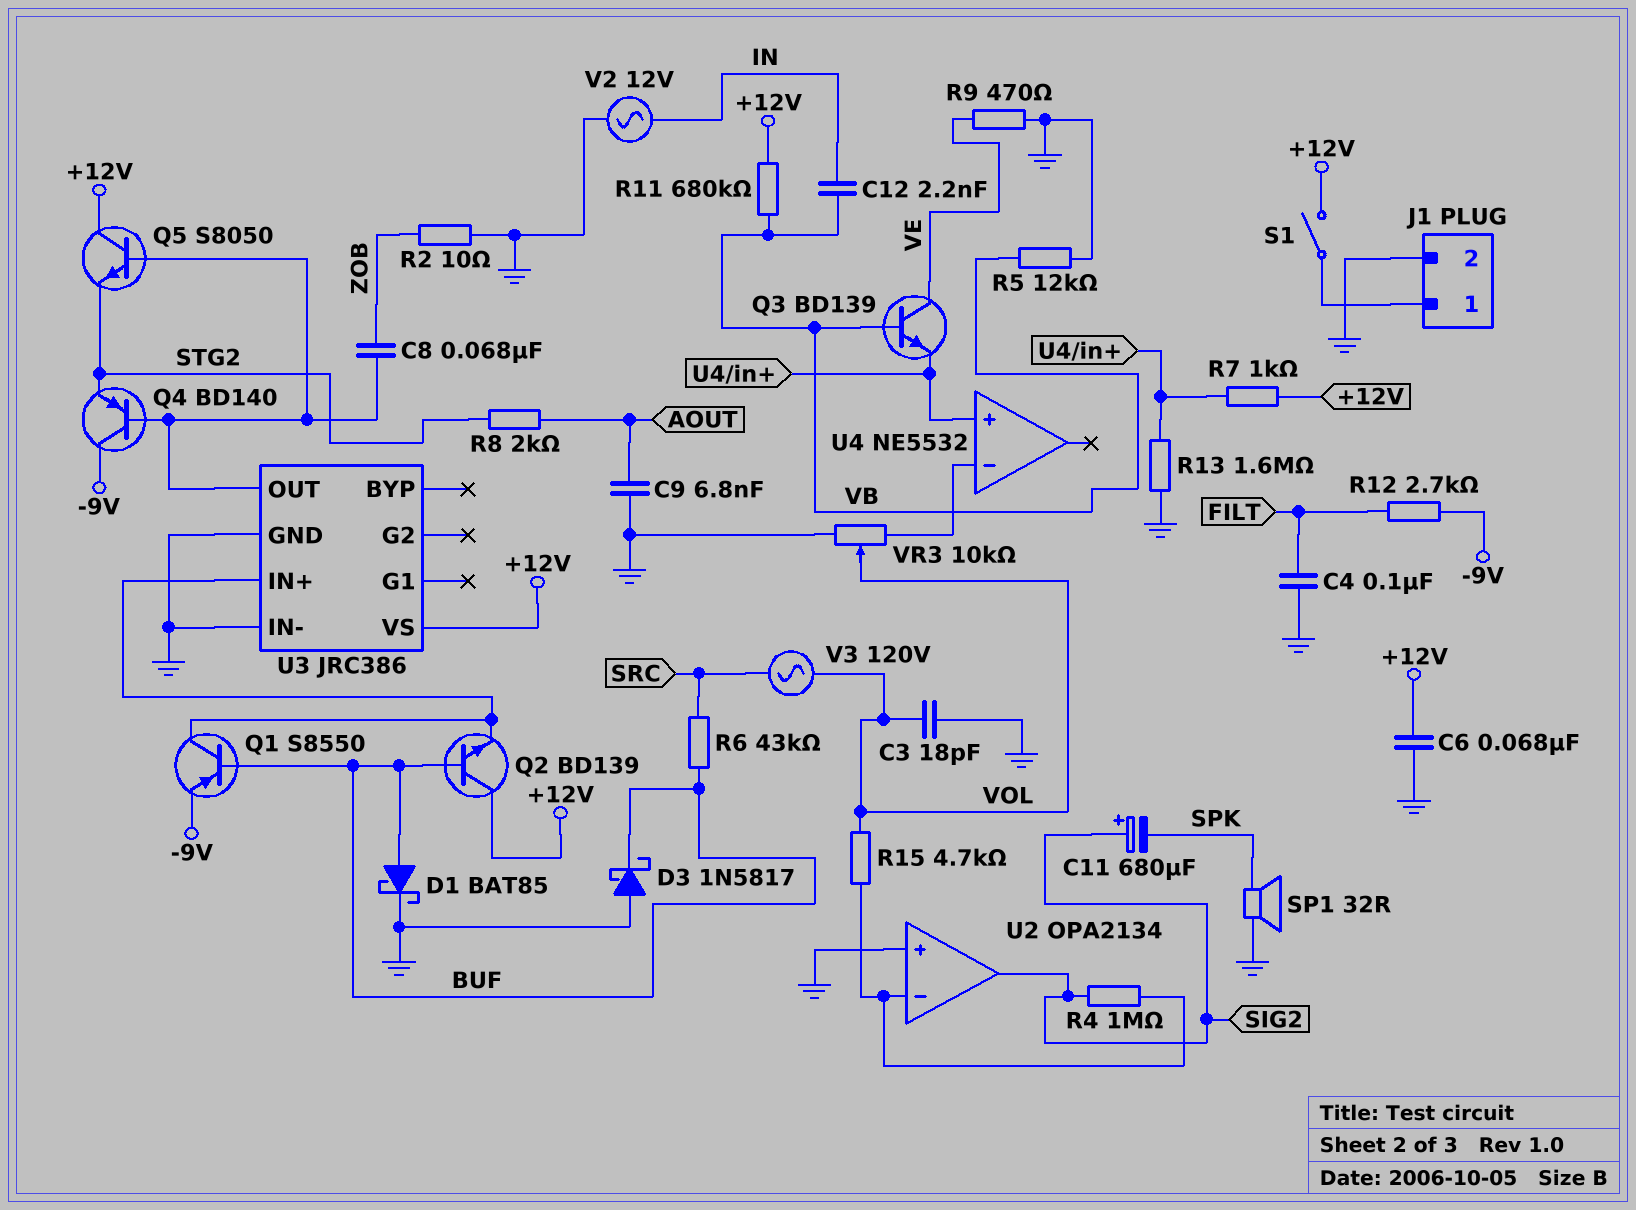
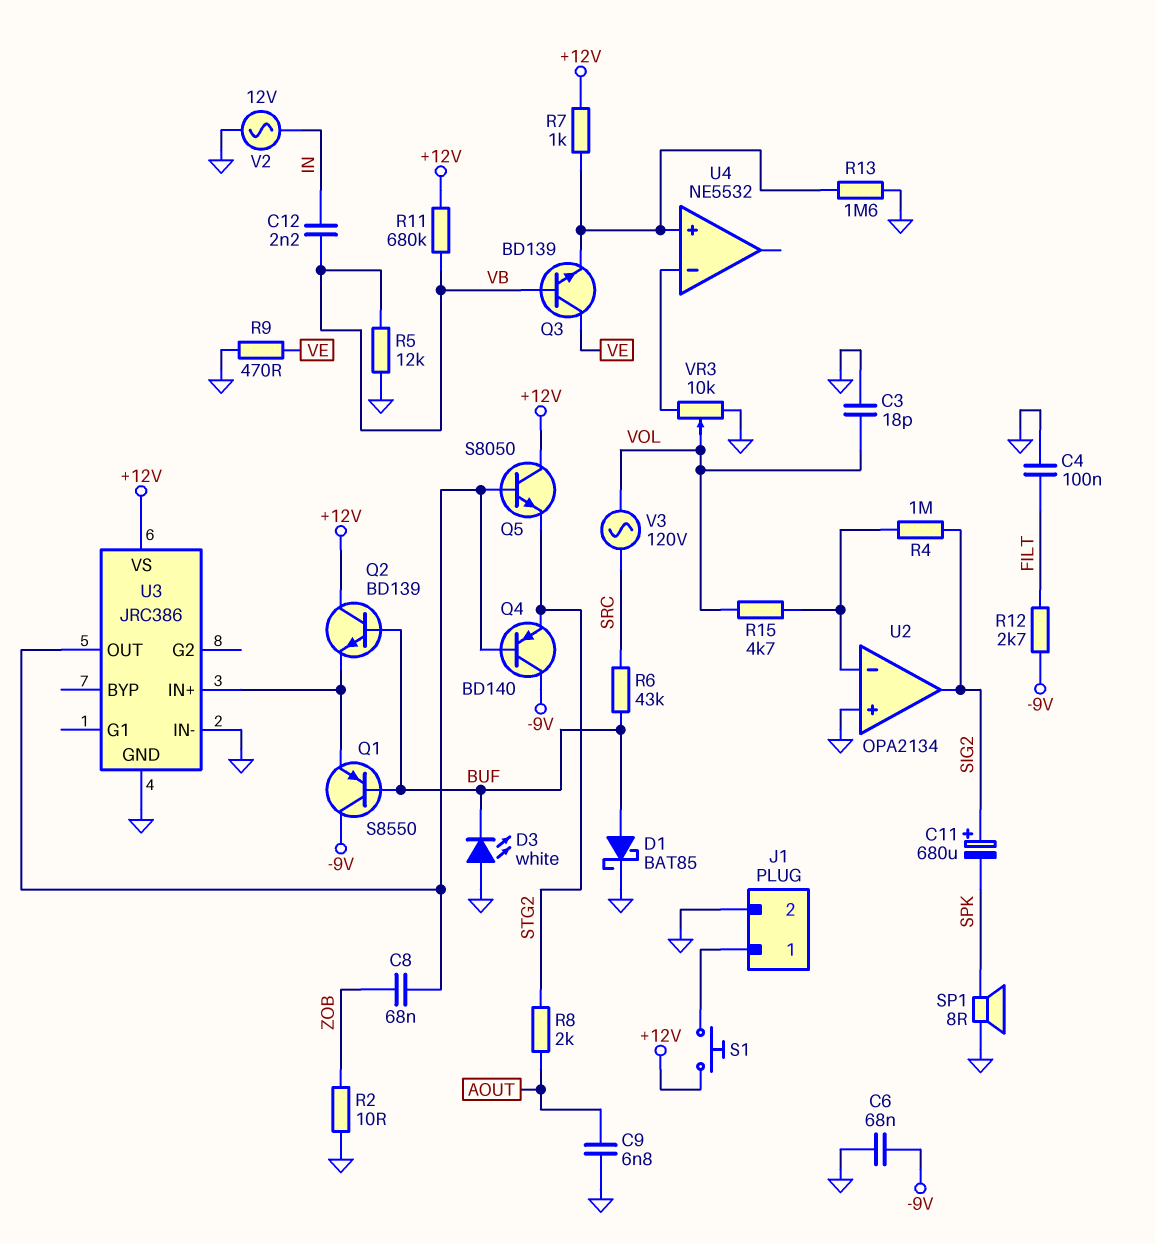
C6: 68nF (+12V, GND) -> 68nF (-9V, GND)
D3: schottky 1N5817 (A GND, K BUF) -> LED white (A GND, K BUF)
Q1: PNP S8550 (B BUF, C U3/IN+, E -9V) -> PNP S8550 (B BUF, C -9V, E U3/IN+)
S1: switch (+12V, J1/1) -> button (+12V, J1/1)
SP1: speaker 32R (GND, SPK) -> speaker 8R (GND, SPK)

